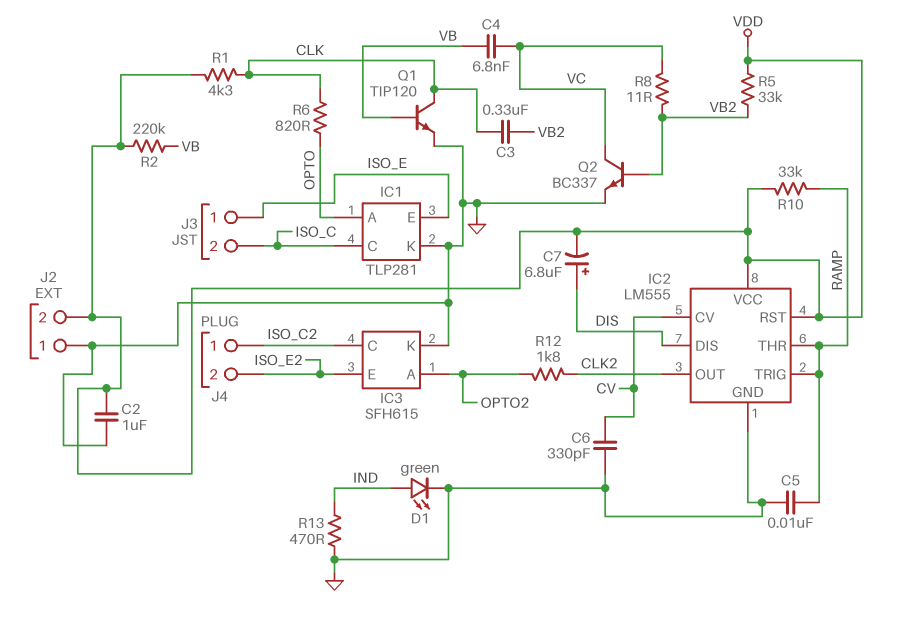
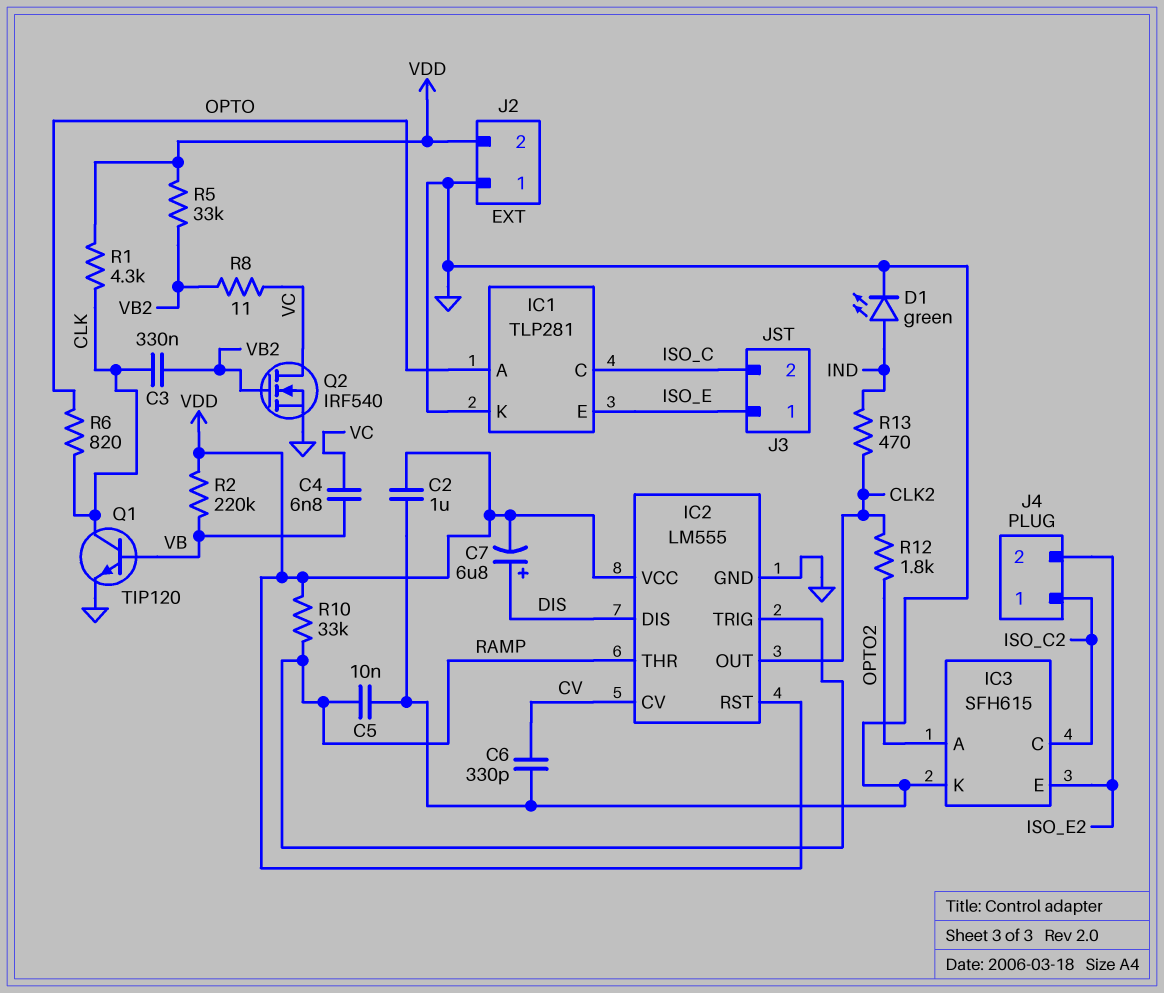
Q2: NPN BC337 (B VB2, C VC, E GND) -> NMOS IRF540 (G VB2, D VC, S GND)
R13: 470 (GND, IND) -> 470 (CLK2, IND)

